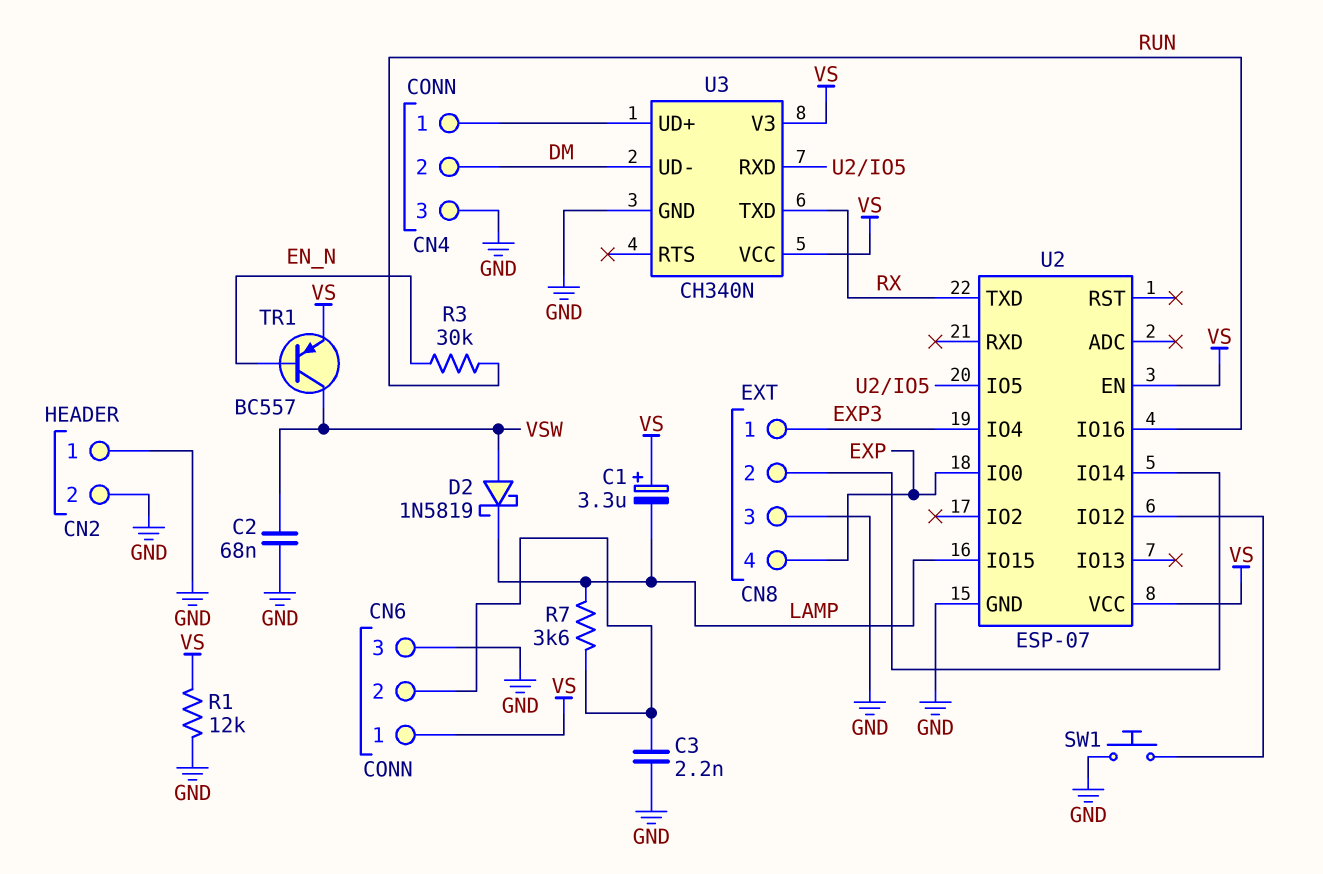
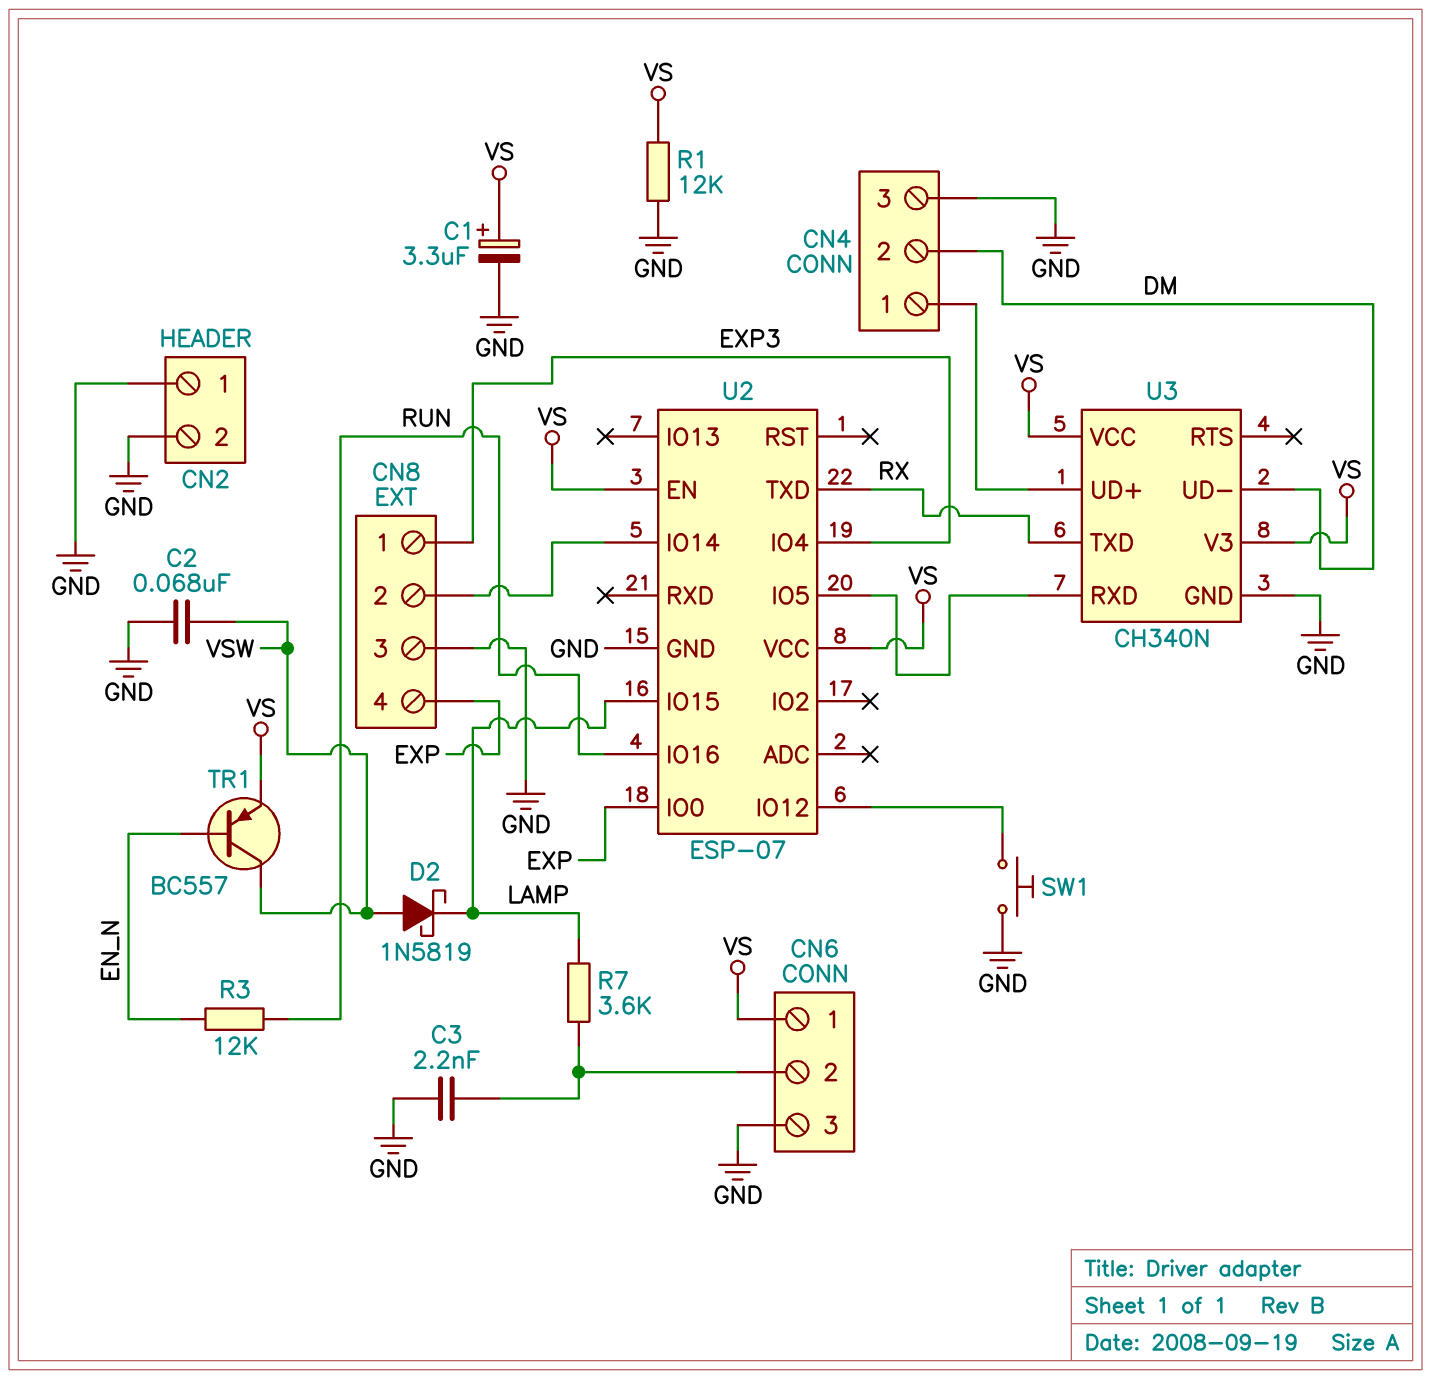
C1: 3.3uF (plus VS, minus LAMP) -> 3.3uF (plus VS, minus GND)
R3: 30k (EN_N, RUN) -> 12k (EN_N, RUN)

